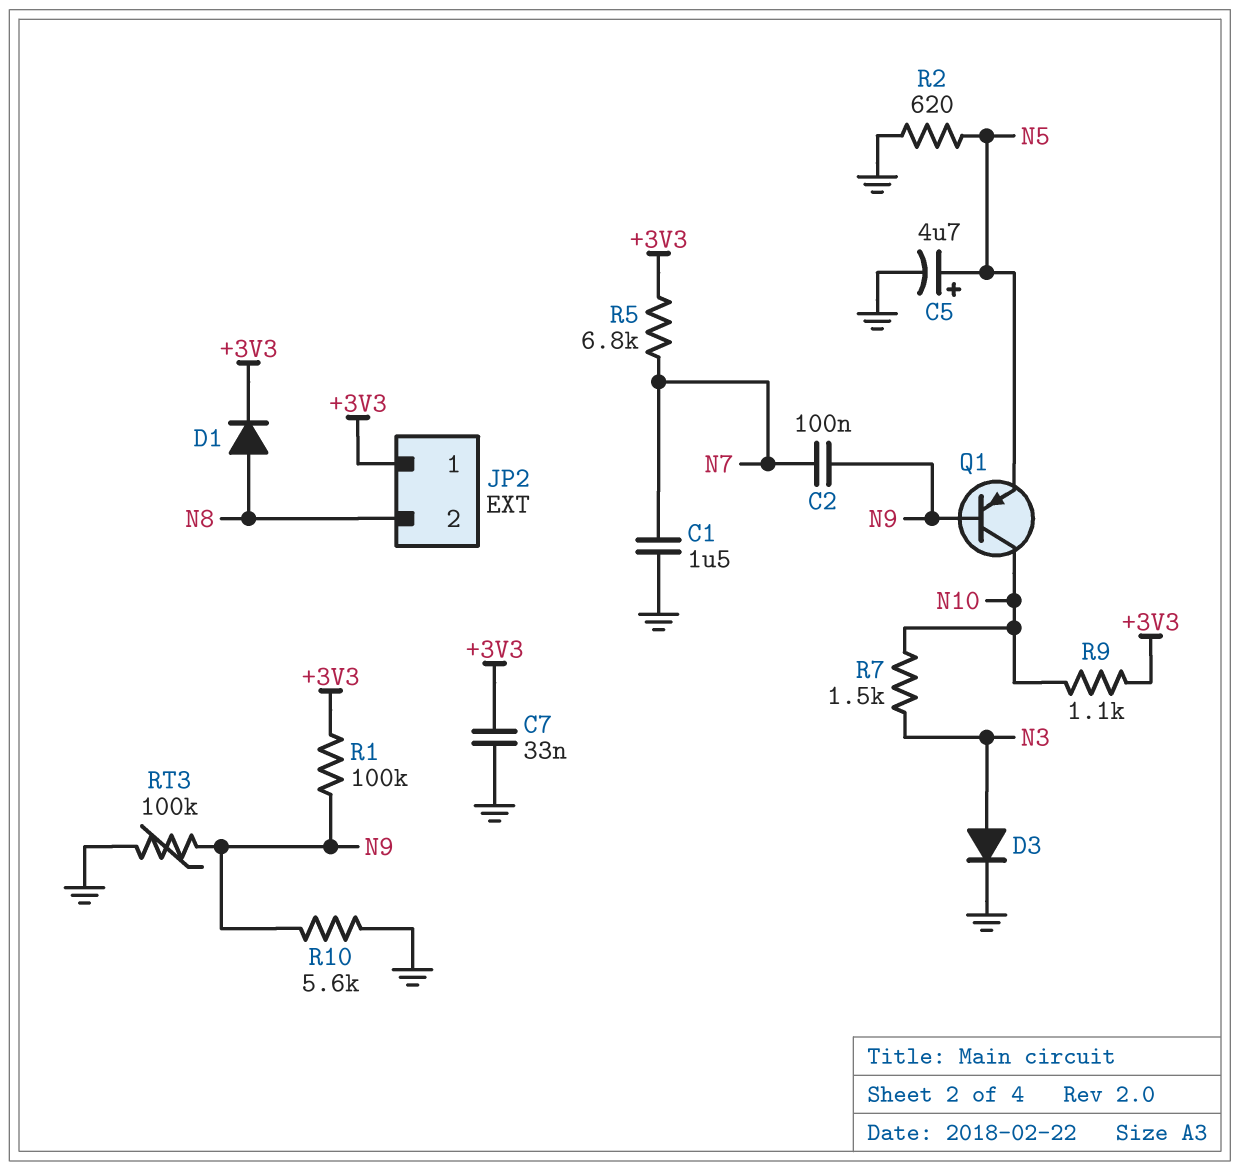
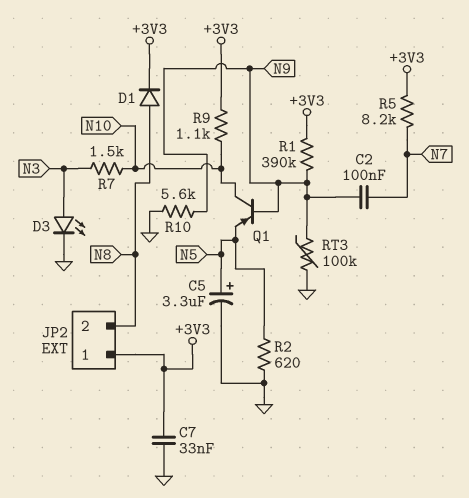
C1: 1.5uF (GND, N7) -> none
C5: 4.7uF (plus N5, minus GND) -> 3.3uF (plus N5, minus GND)
D3: diode (A N3, K GND) -> LED (A N3, K GND)
R1: 100k (+3V3, N9) -> 390k (+3V3, N9)
R5: 6.8k (+3V3, N7) -> 8.2k (+3V3, N7)

